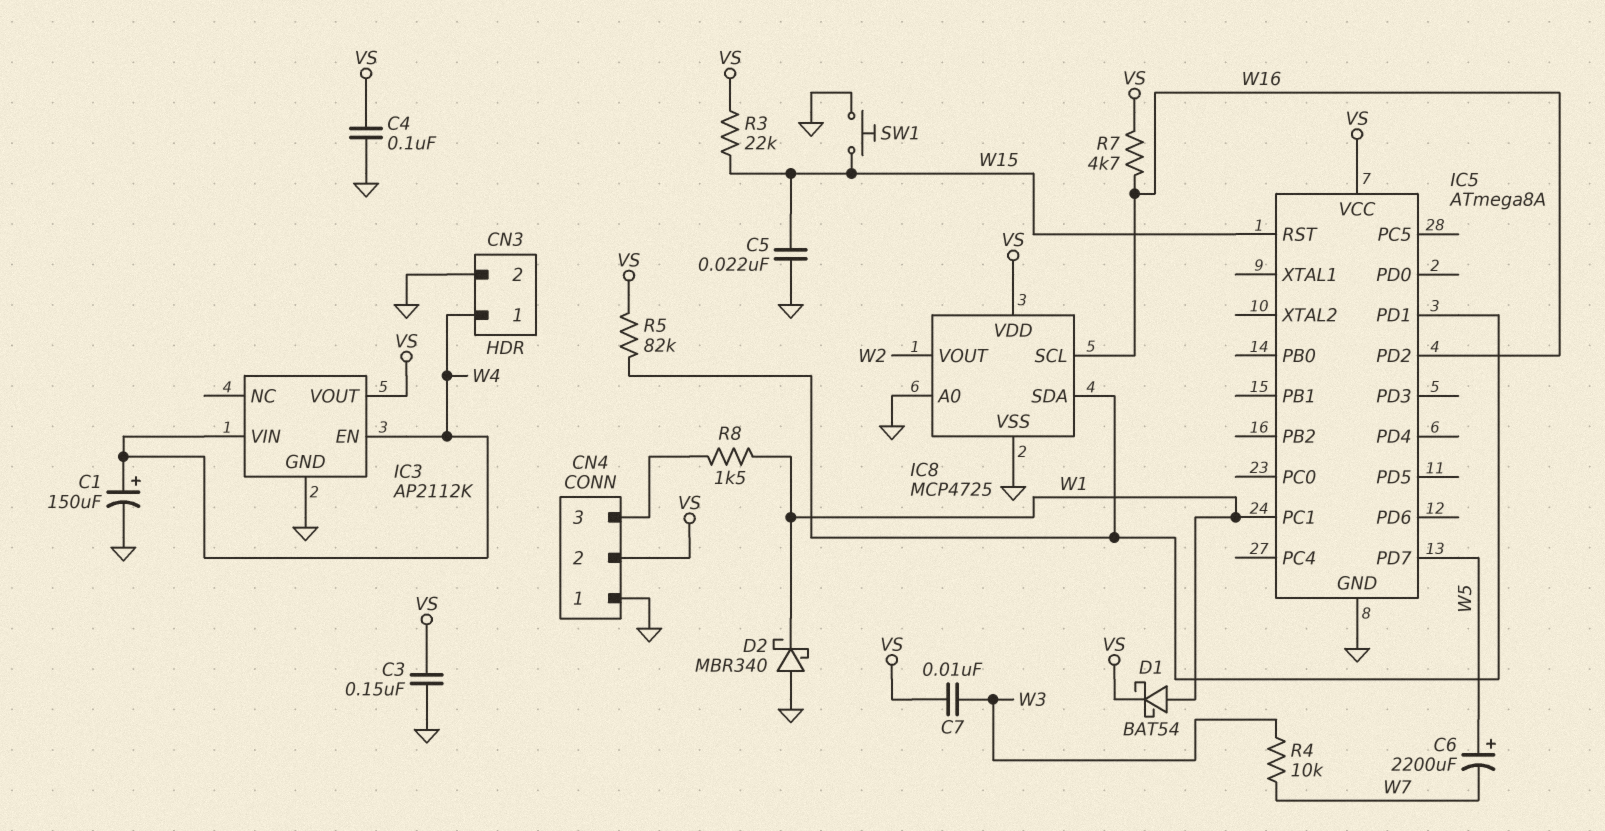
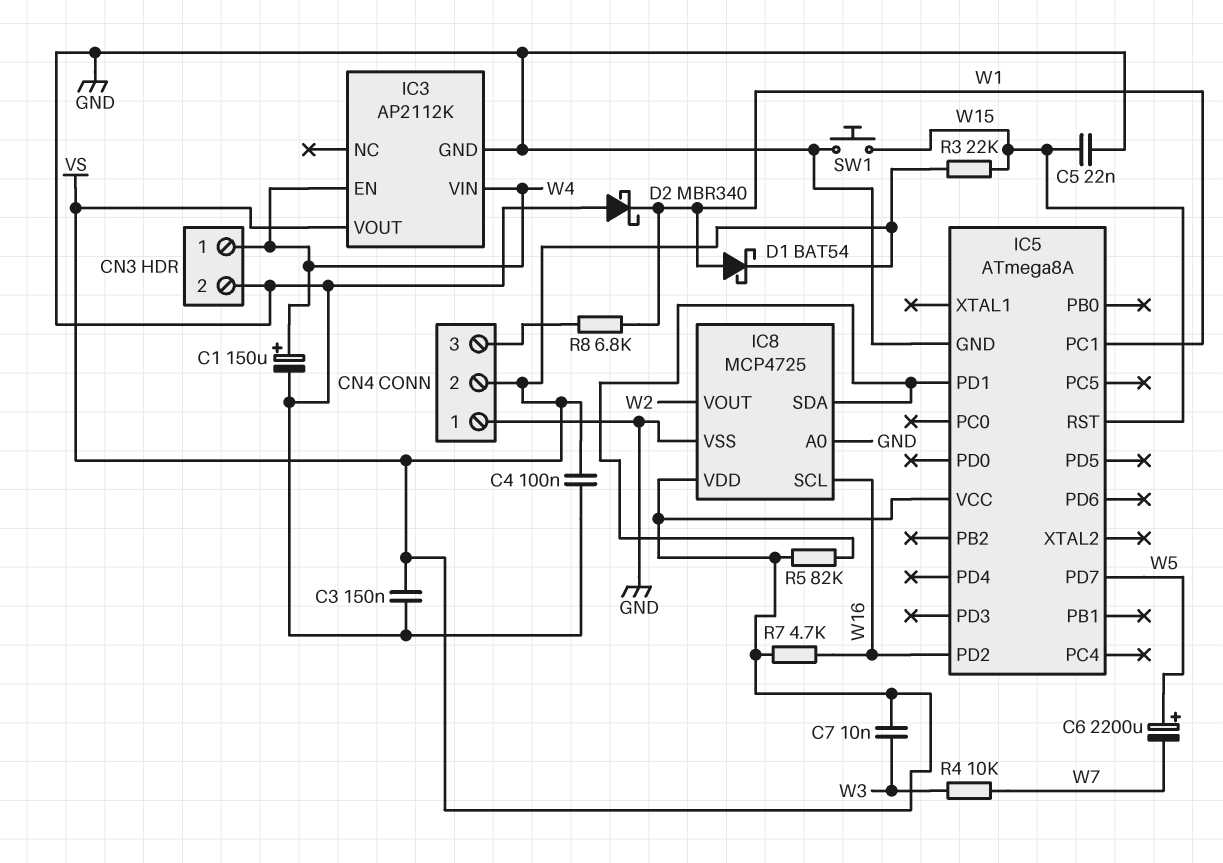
R8: 1.5k (CN4/3, W1) -> 6.8k (CN4/3, W1)

